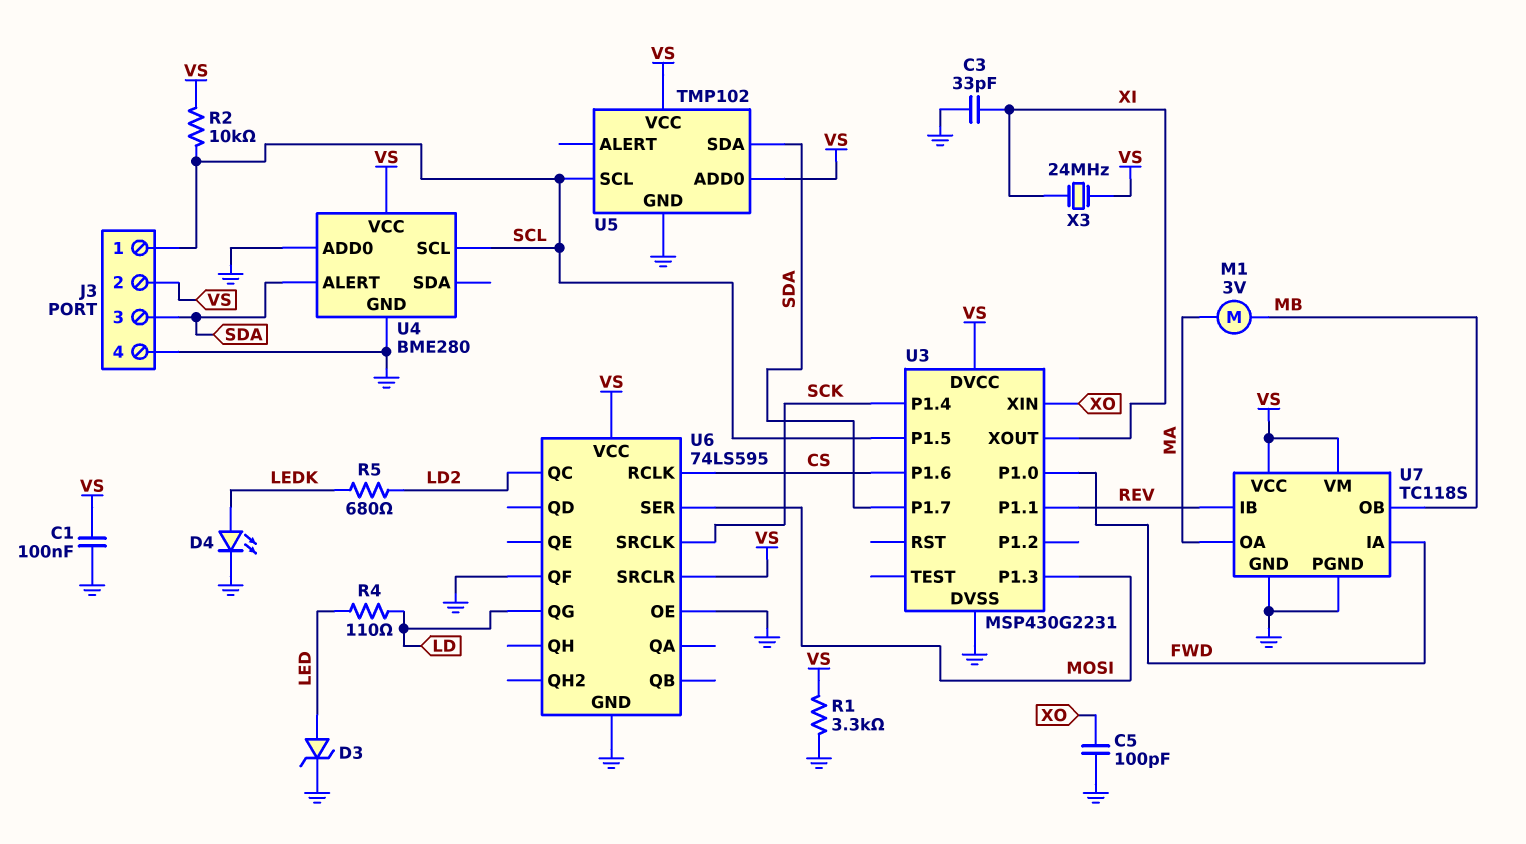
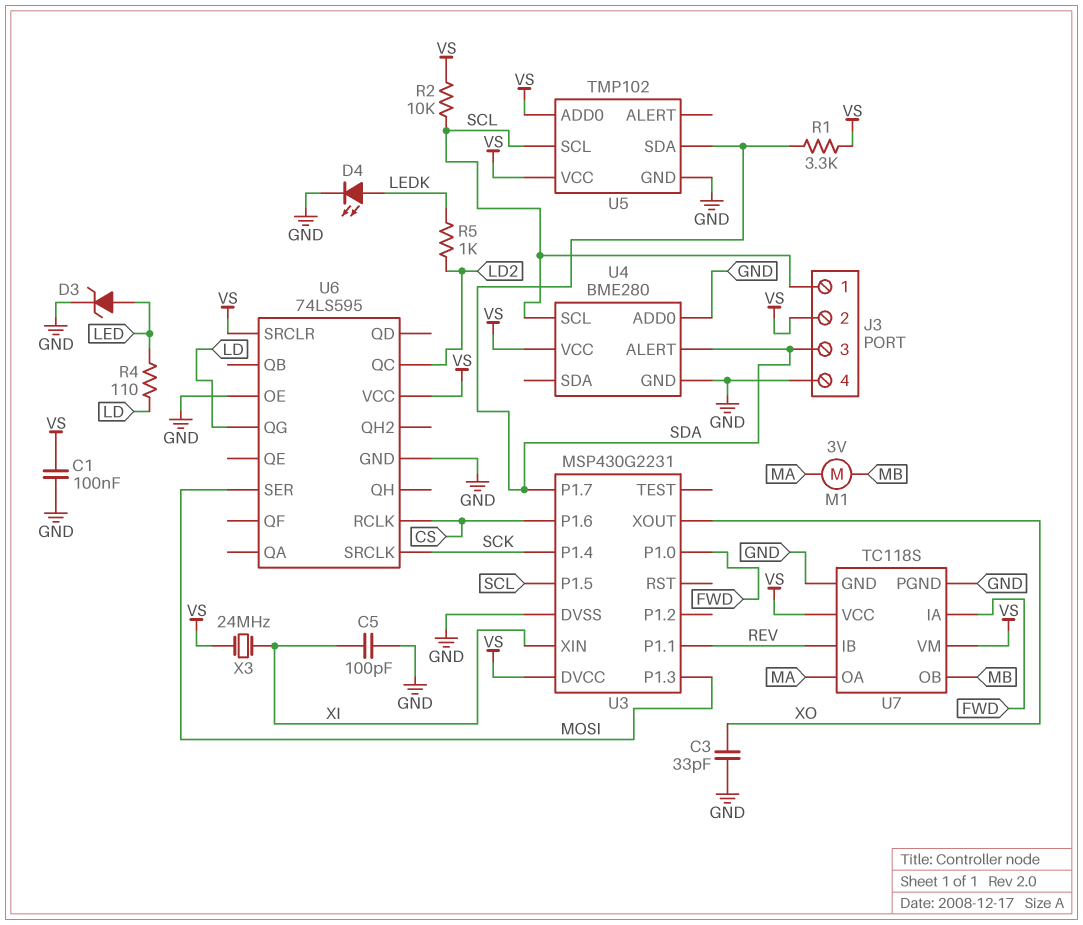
C3: 33pF (GND, XI) -> 33pF (GND, XO)
C5: 100pF (GND, XO) -> 100pF (GND, XI)
R1: 3.3k (GND, VS) -> 3.3k (SDA, VS)
R5: 680 (LD2, LEDK) -> 1k (LD2, LEDK)
U3 pin XIN: XO -> XI
U3 pin XOUT: XI -> XO
U6 pin QF: GND -> none

